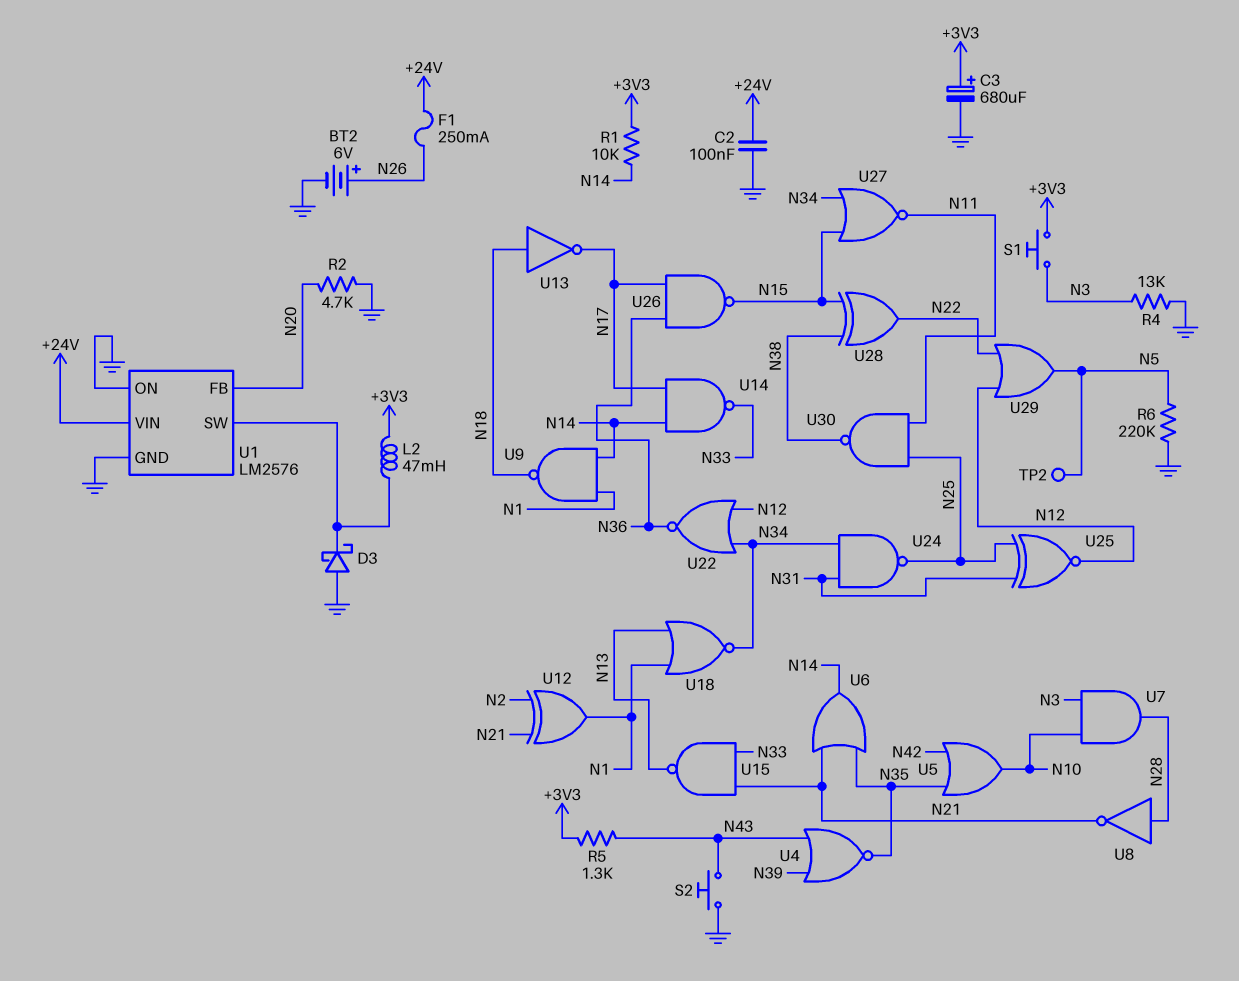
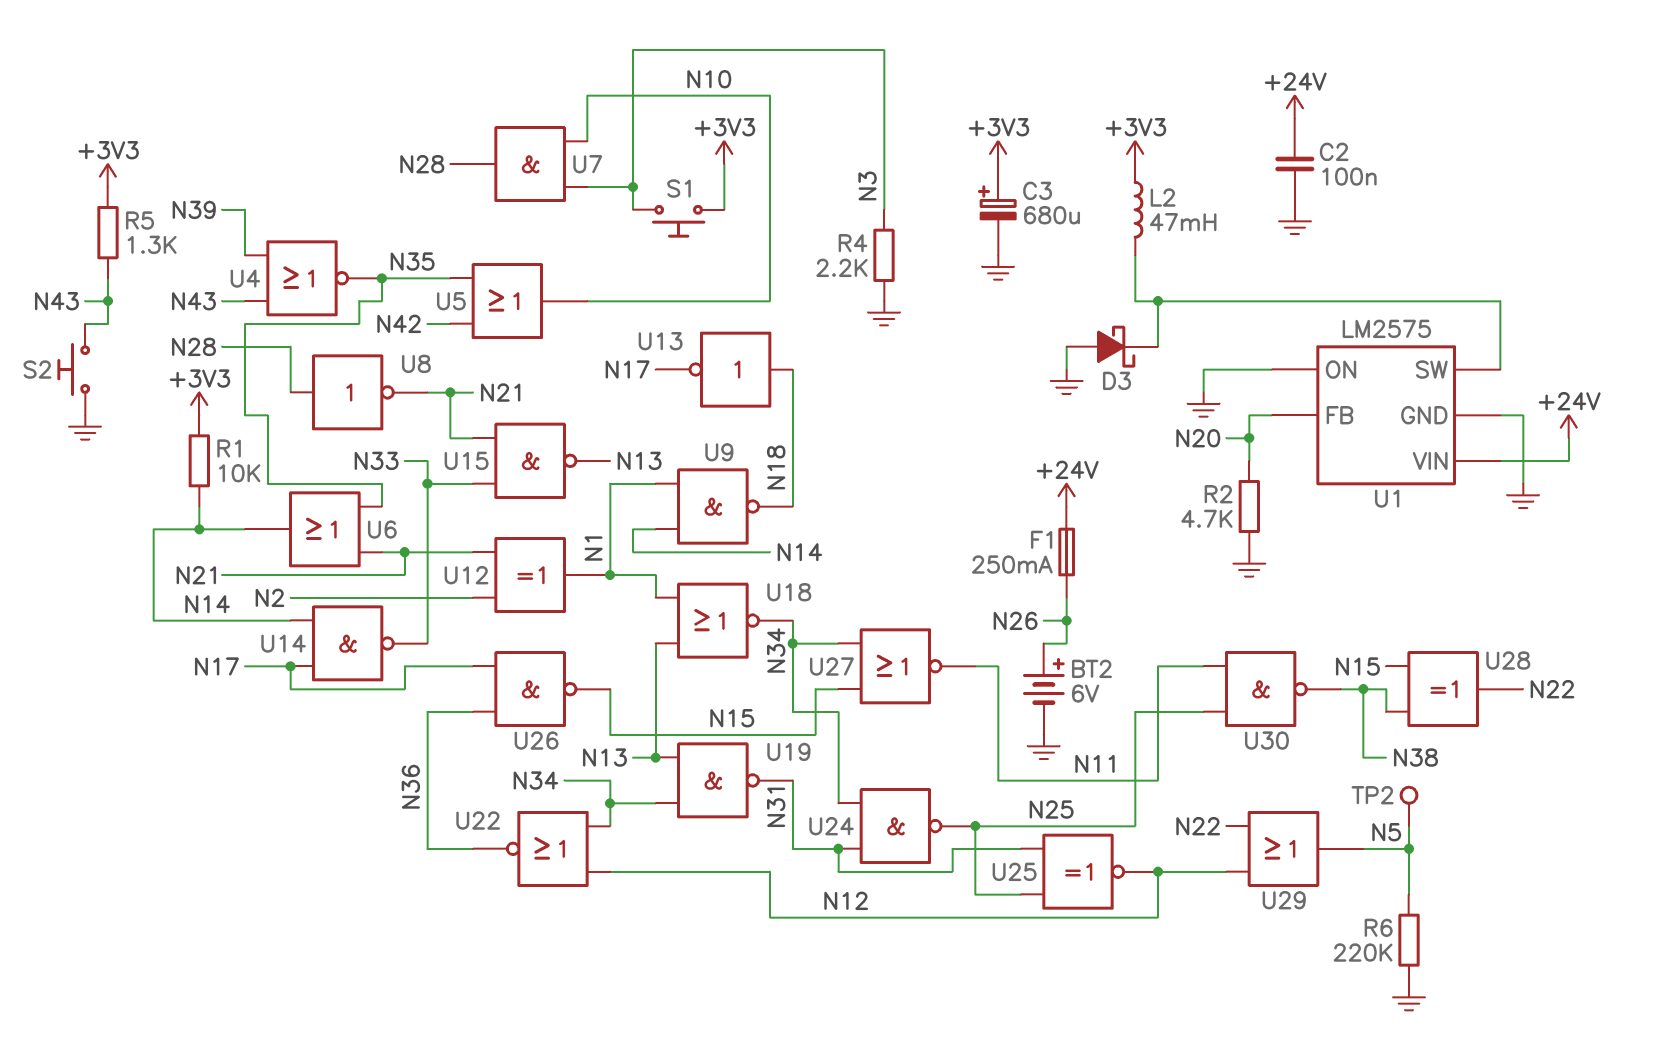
R4: 13k (GND, N3) -> 2.2k (GND, N3)
U1: LM2576 -> LM2575
U19: none -> NAND (in N13, in N34, out N31)

